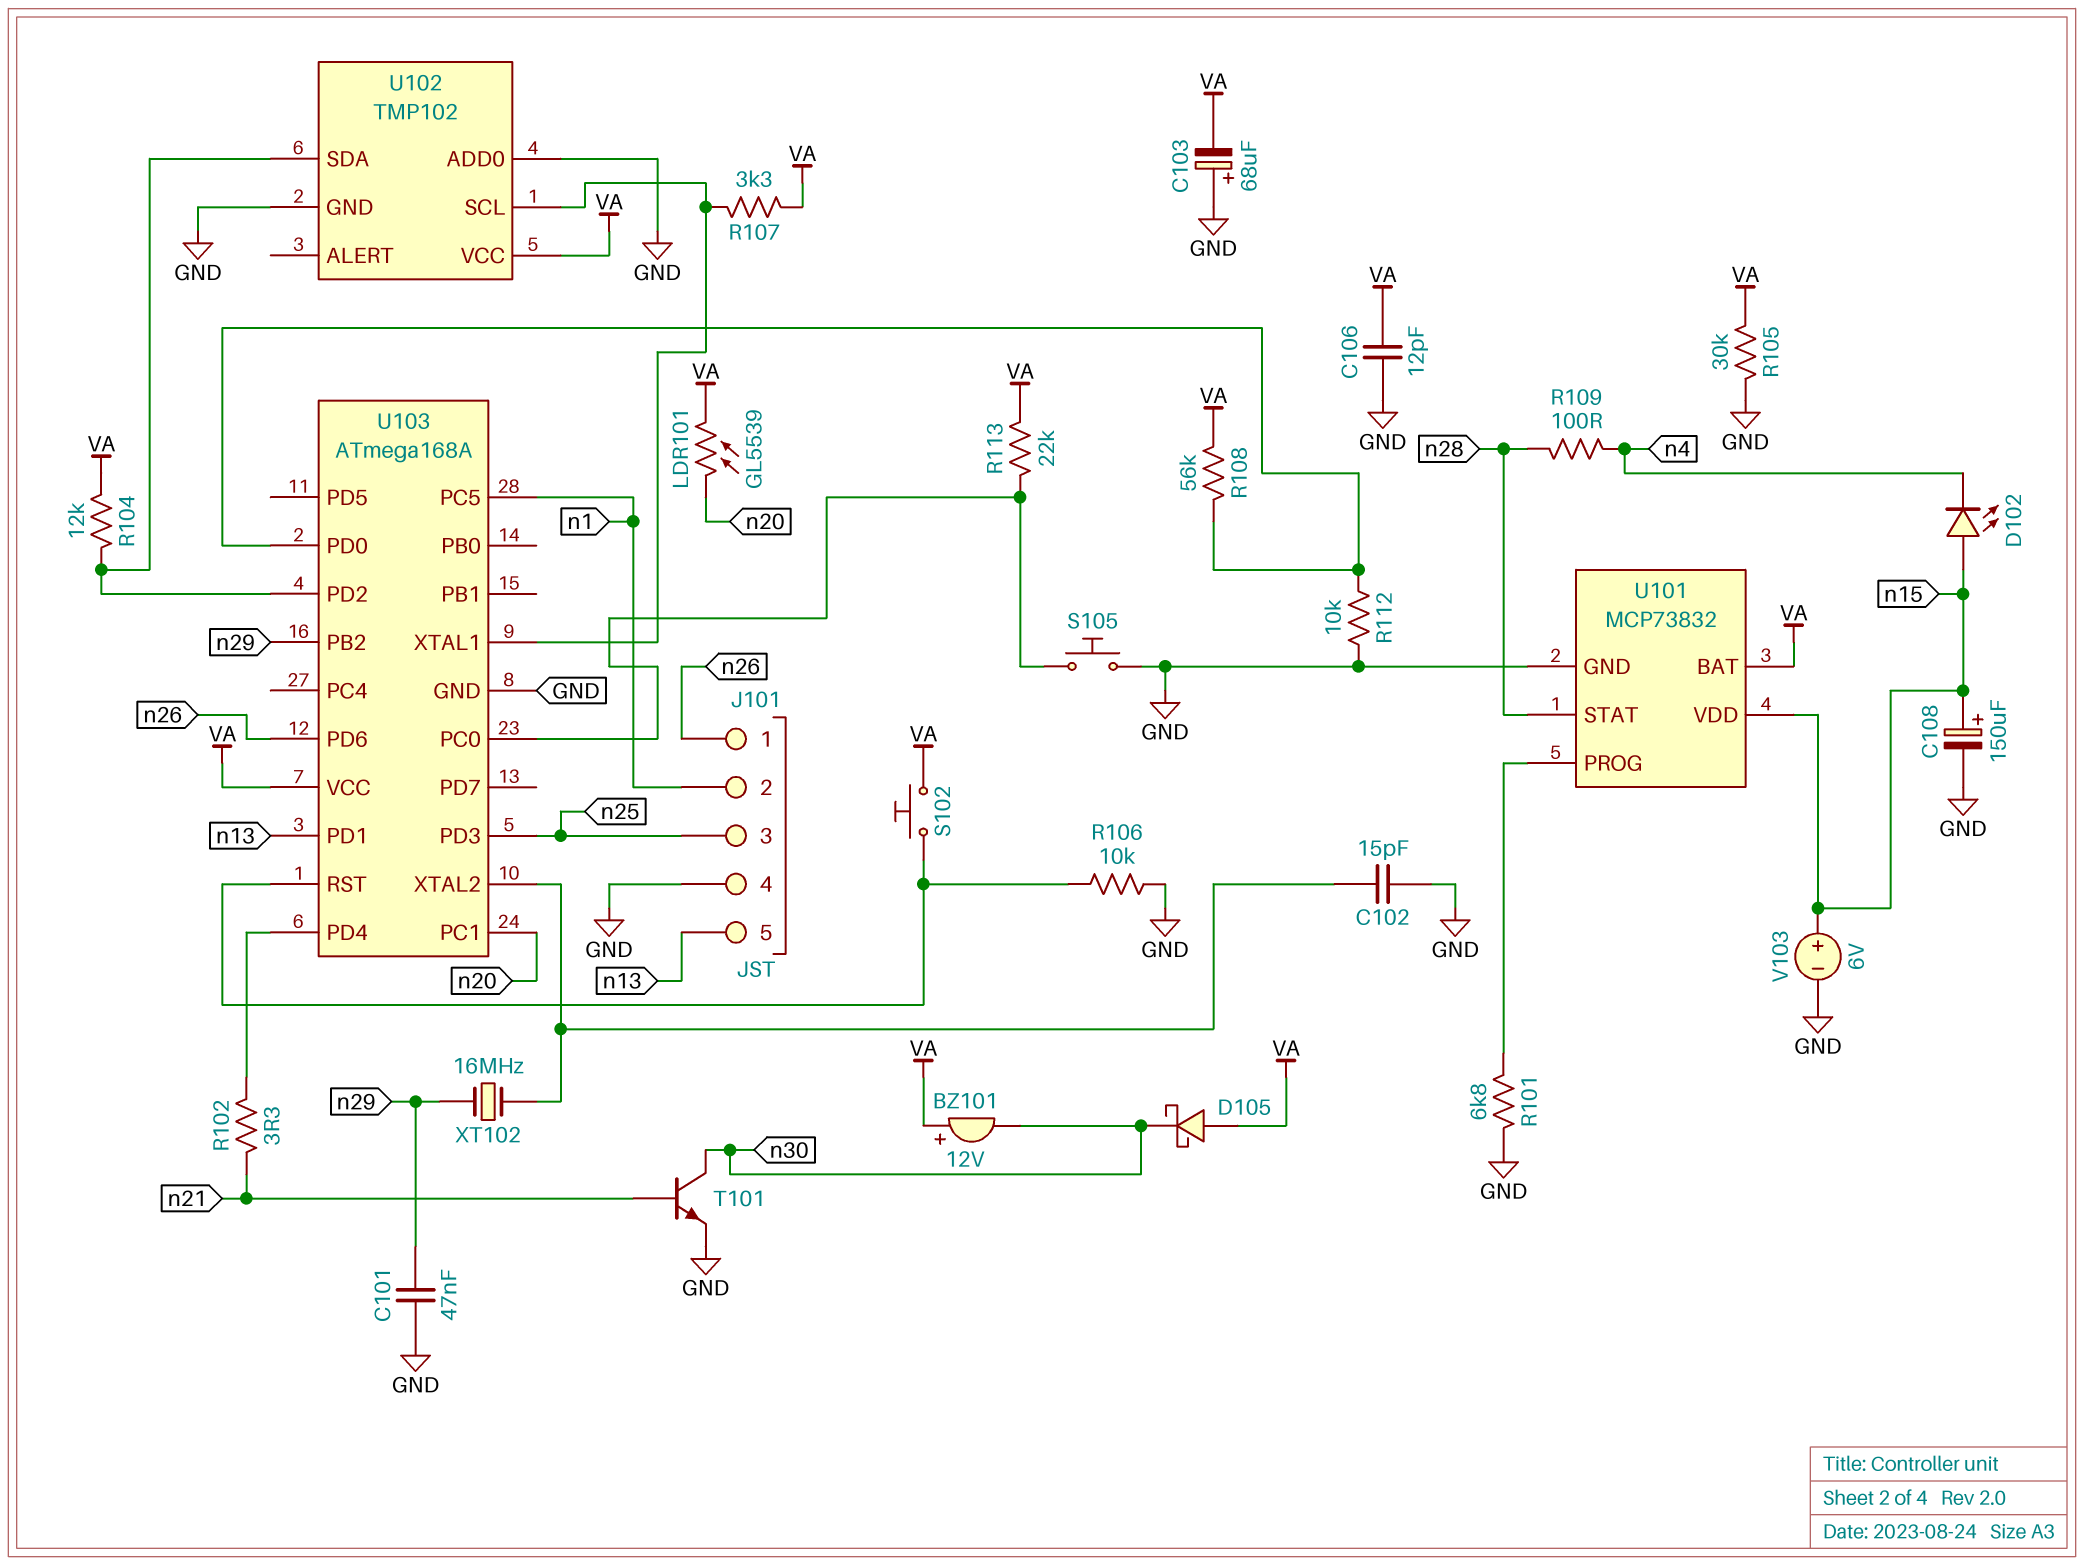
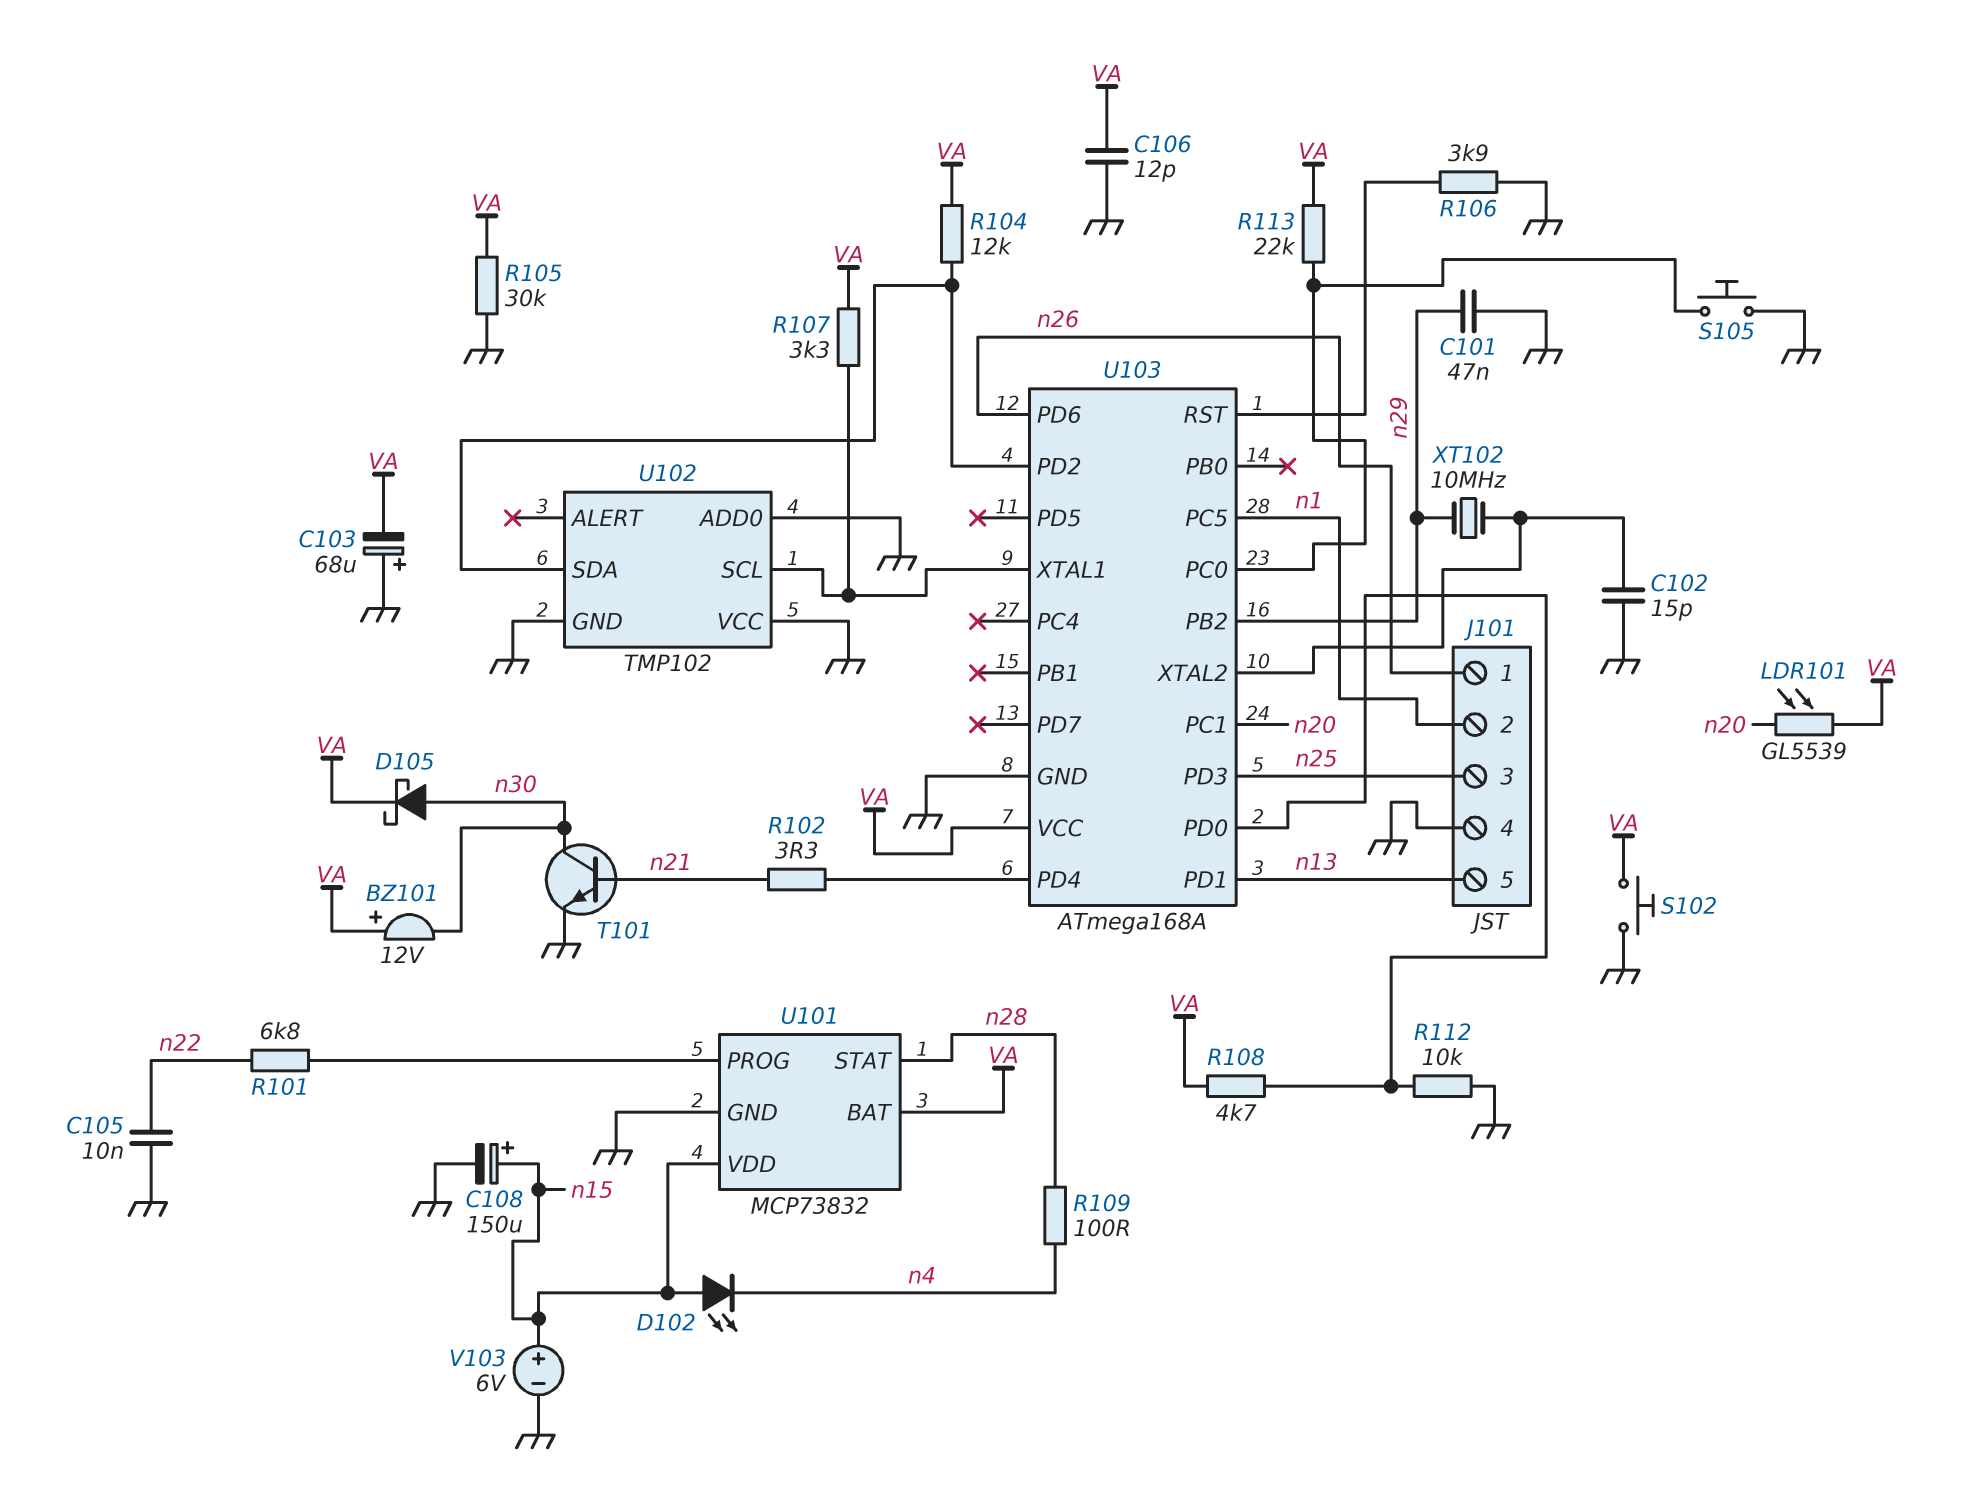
C105: none -> 10nF (GND, n22)
D105: schottky (A VA, K n30) -> schottky (A n30, K VA)
R101: 6.8k (GND, U101/PROG) -> 6.8k (U101/PROG, n22)
R106: 10k (GND, U103/RST) -> 3.9k (GND, U103/RST)
R108: 56k (U103/PD0, VA) -> 4.7k (U103/PD0, VA)
S102: button (U103/RST, VA) -> button (GND, VA)
U102 pin VCC: VA -> GND
XT102: 16MHz (U103/XTAL2, n29) -> 10MHz (U103/XTAL2, n29)

